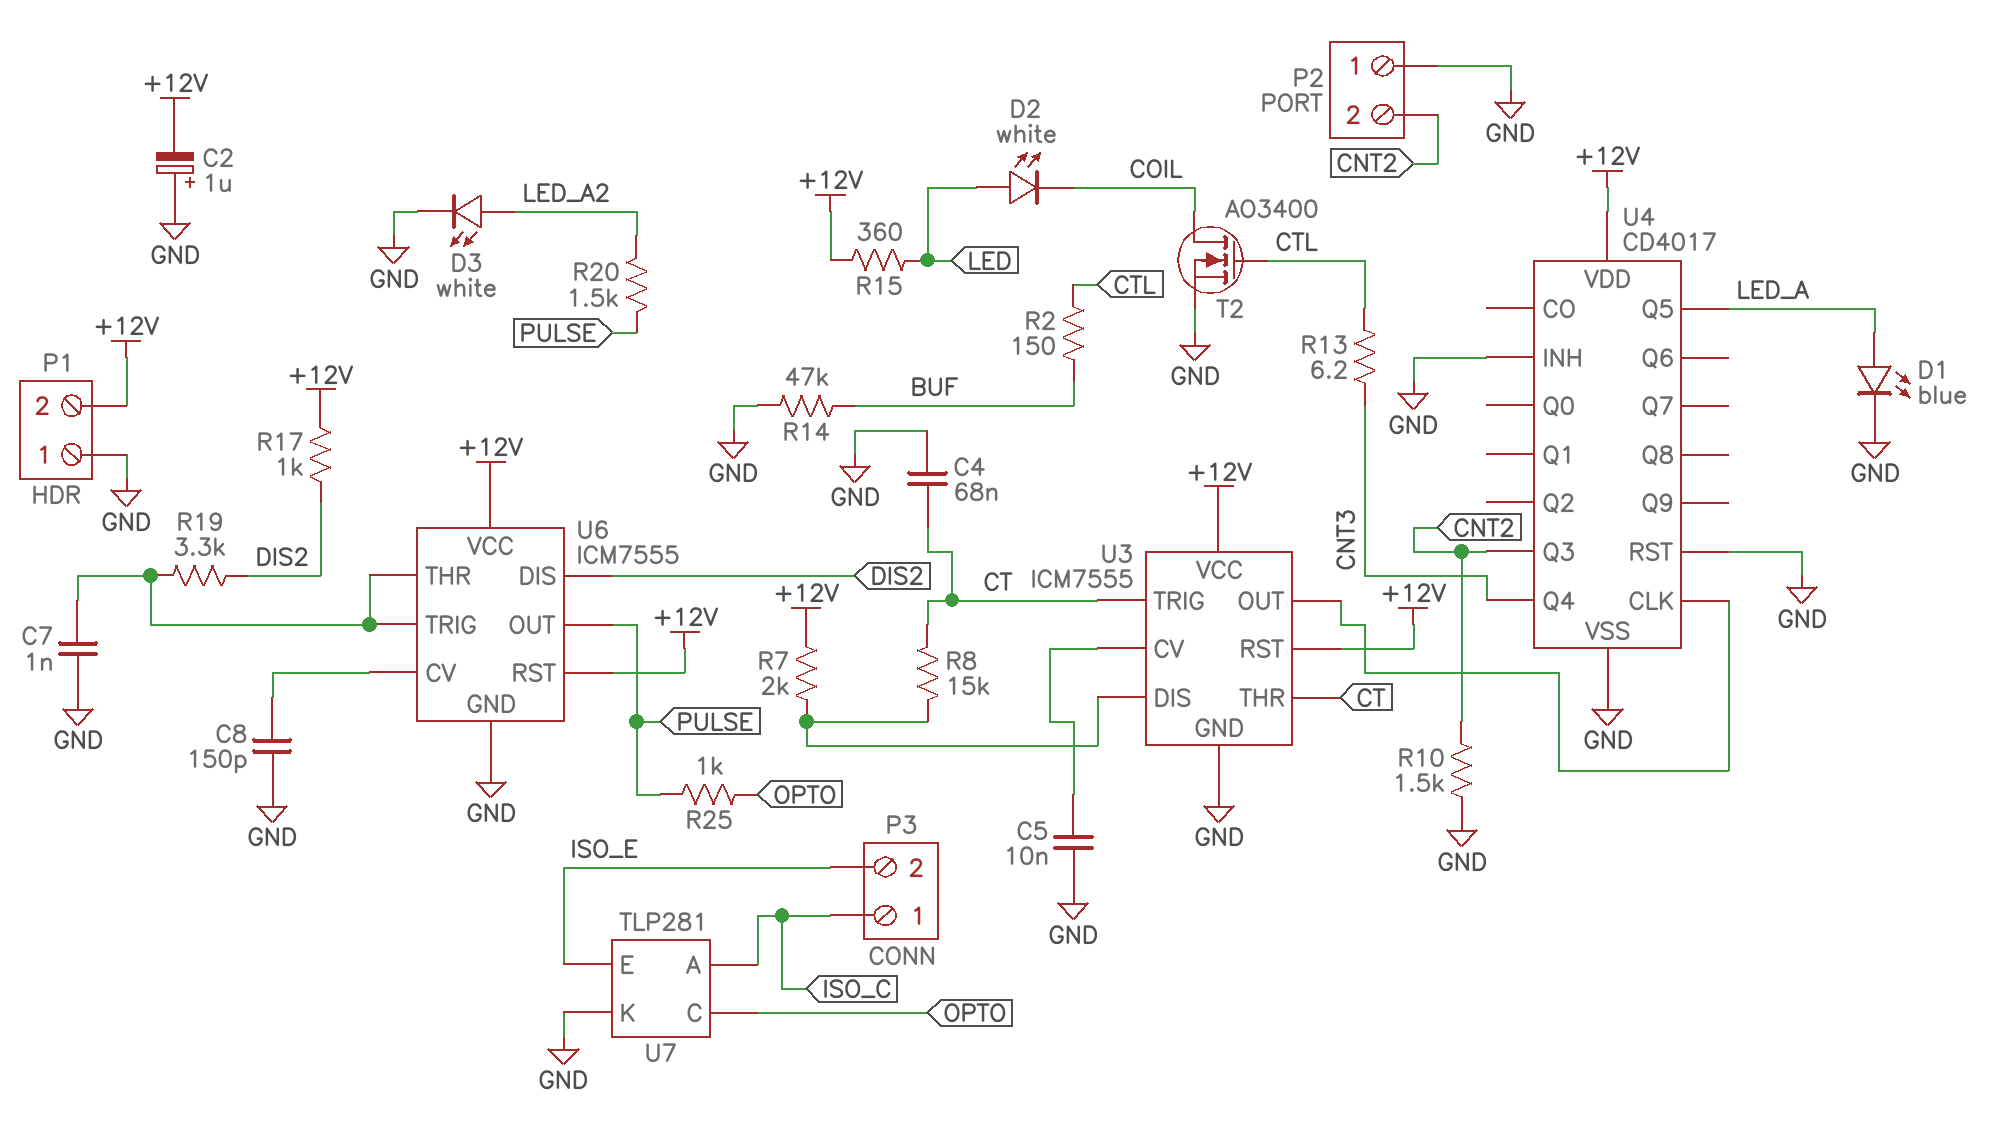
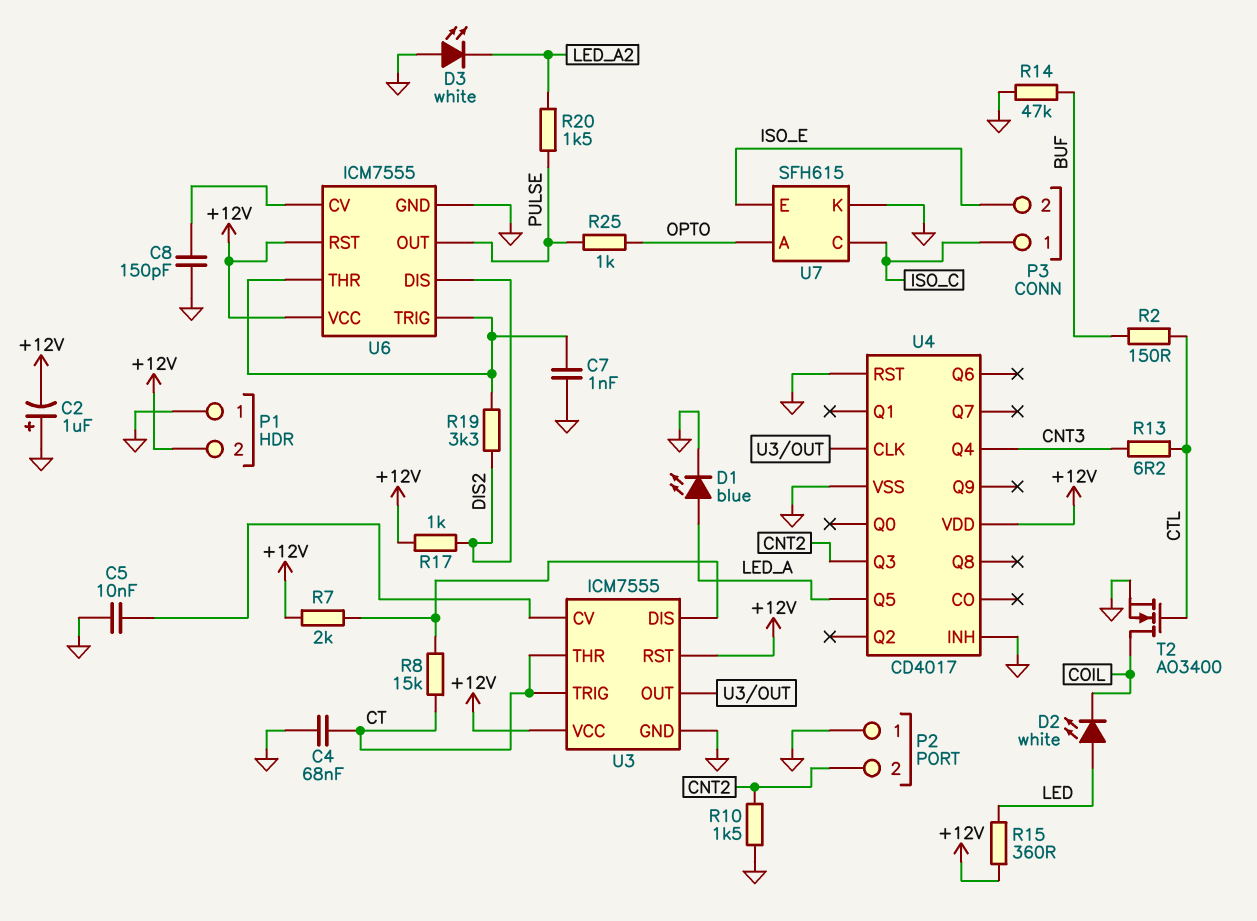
D3: LED white (A LED_A2, K GND) -> LED white (A GND, K LED_A2)
U7: TLP281 -> SFH615
U7 pin A: ISO_C -> OPTO
U7 pin C: OPTO -> ISO_C

